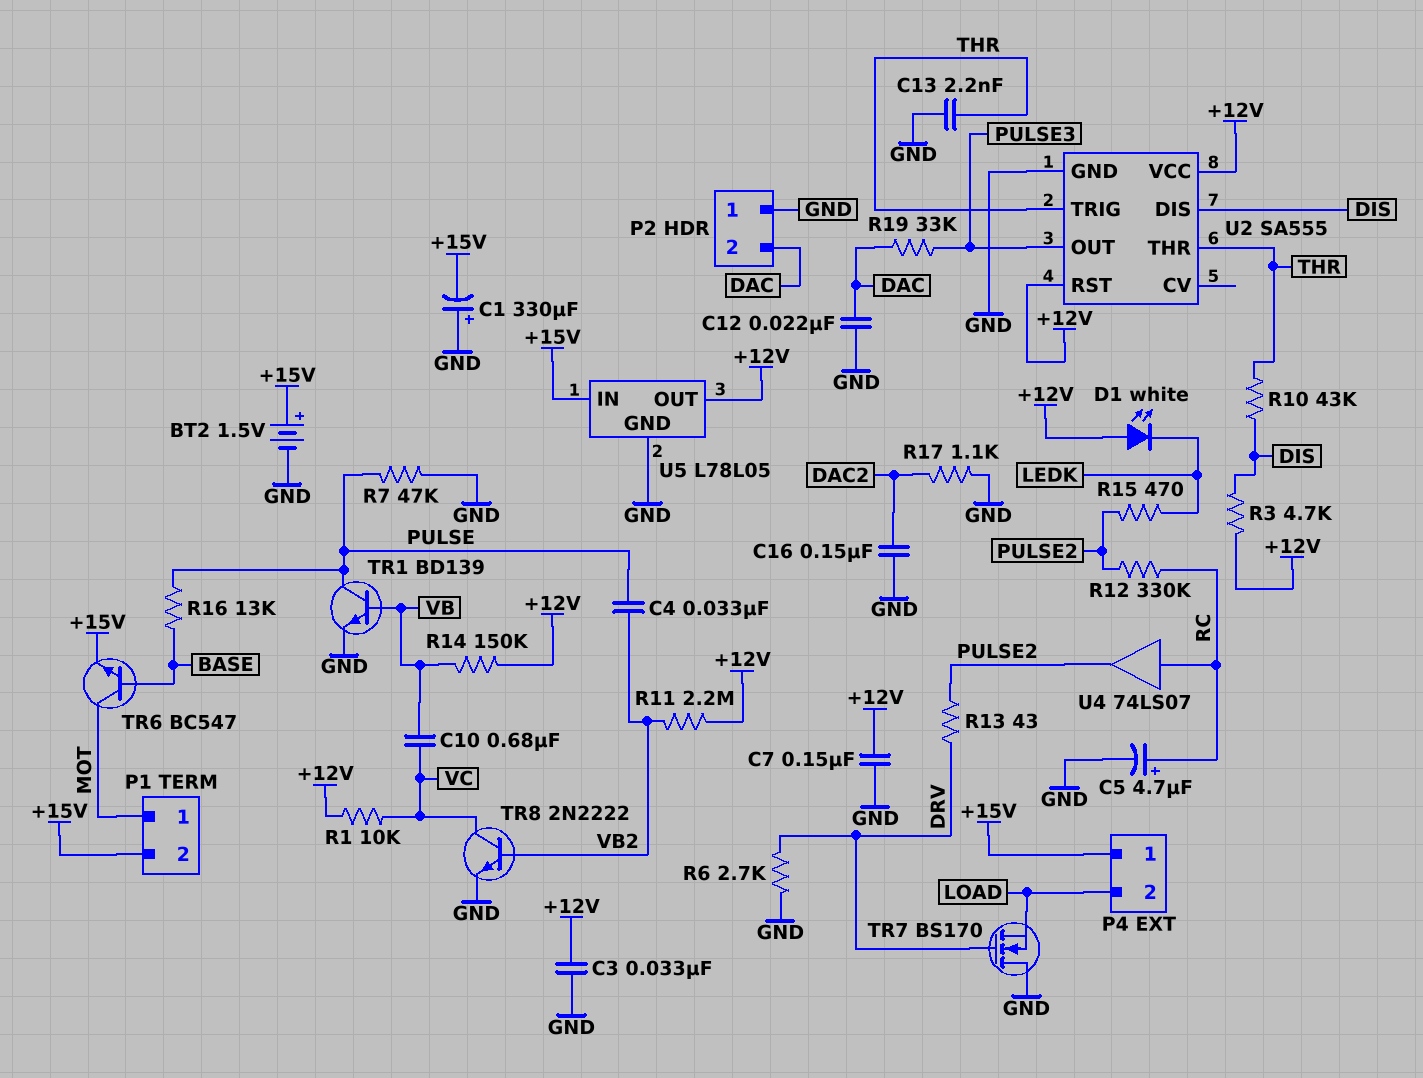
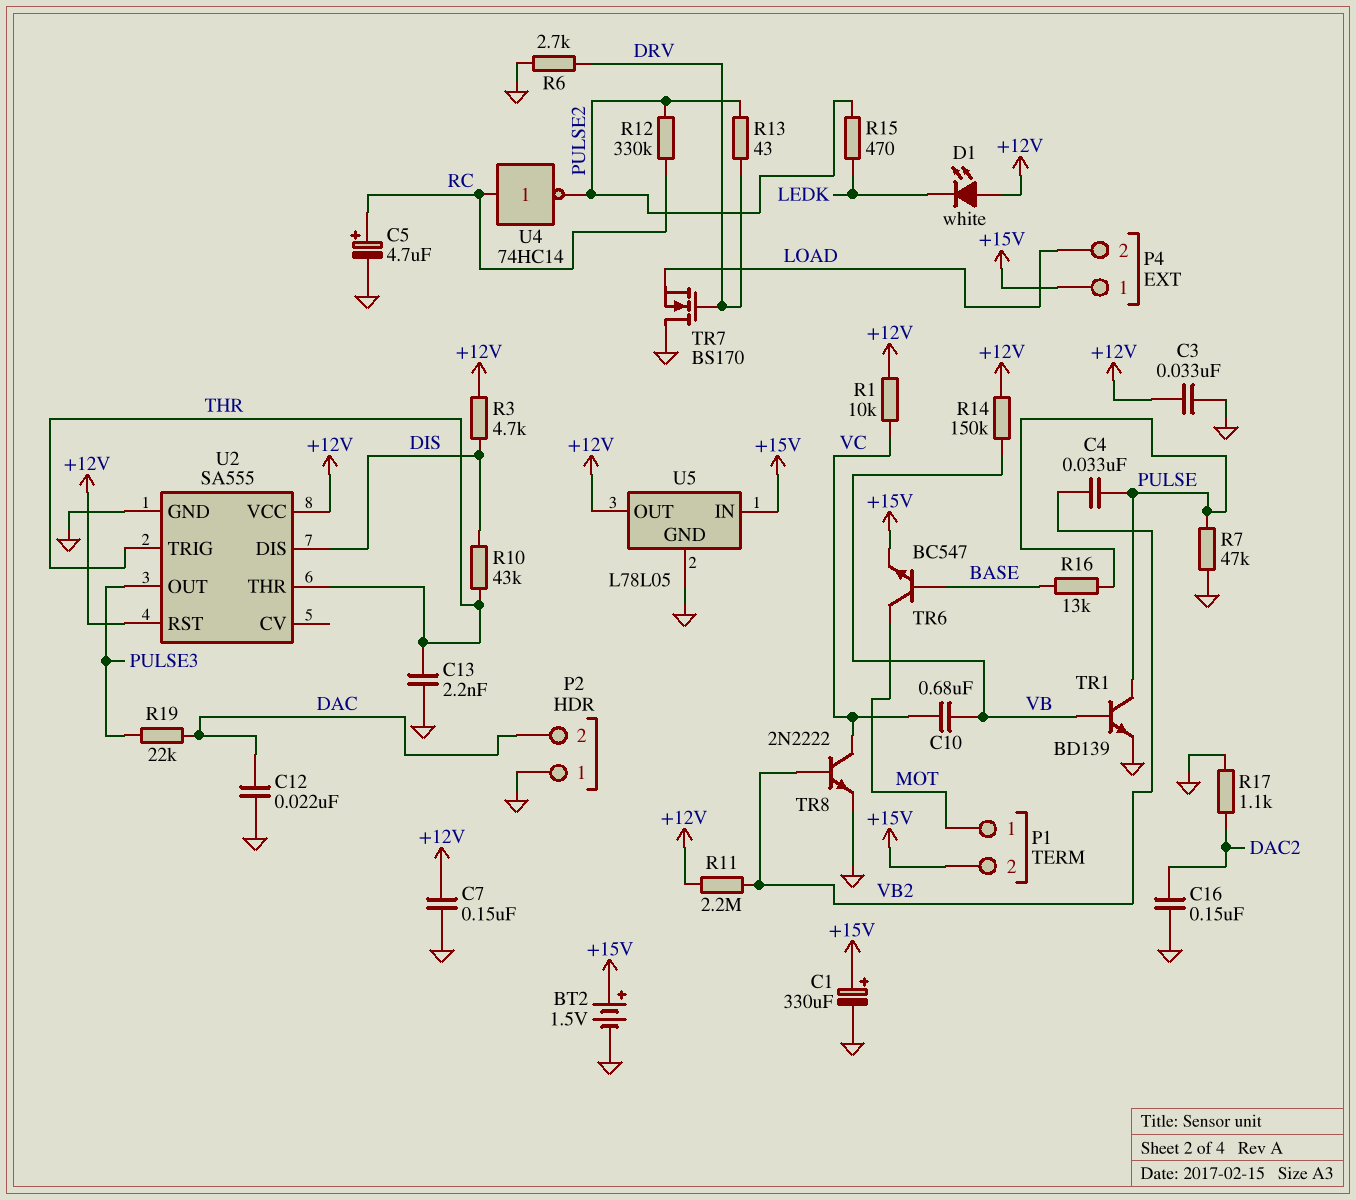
C1: 330uF (plus GND, minus +15V) -> 330uF (plus +15V, minus GND)
R19: 33k (DAC, PULSE3) -> 22k (DAC, PULSE3)
U4: buffer 74LS07 (in RC, out PULSE2) -> NOT 74HC14 (in RC, out PULSE2)

